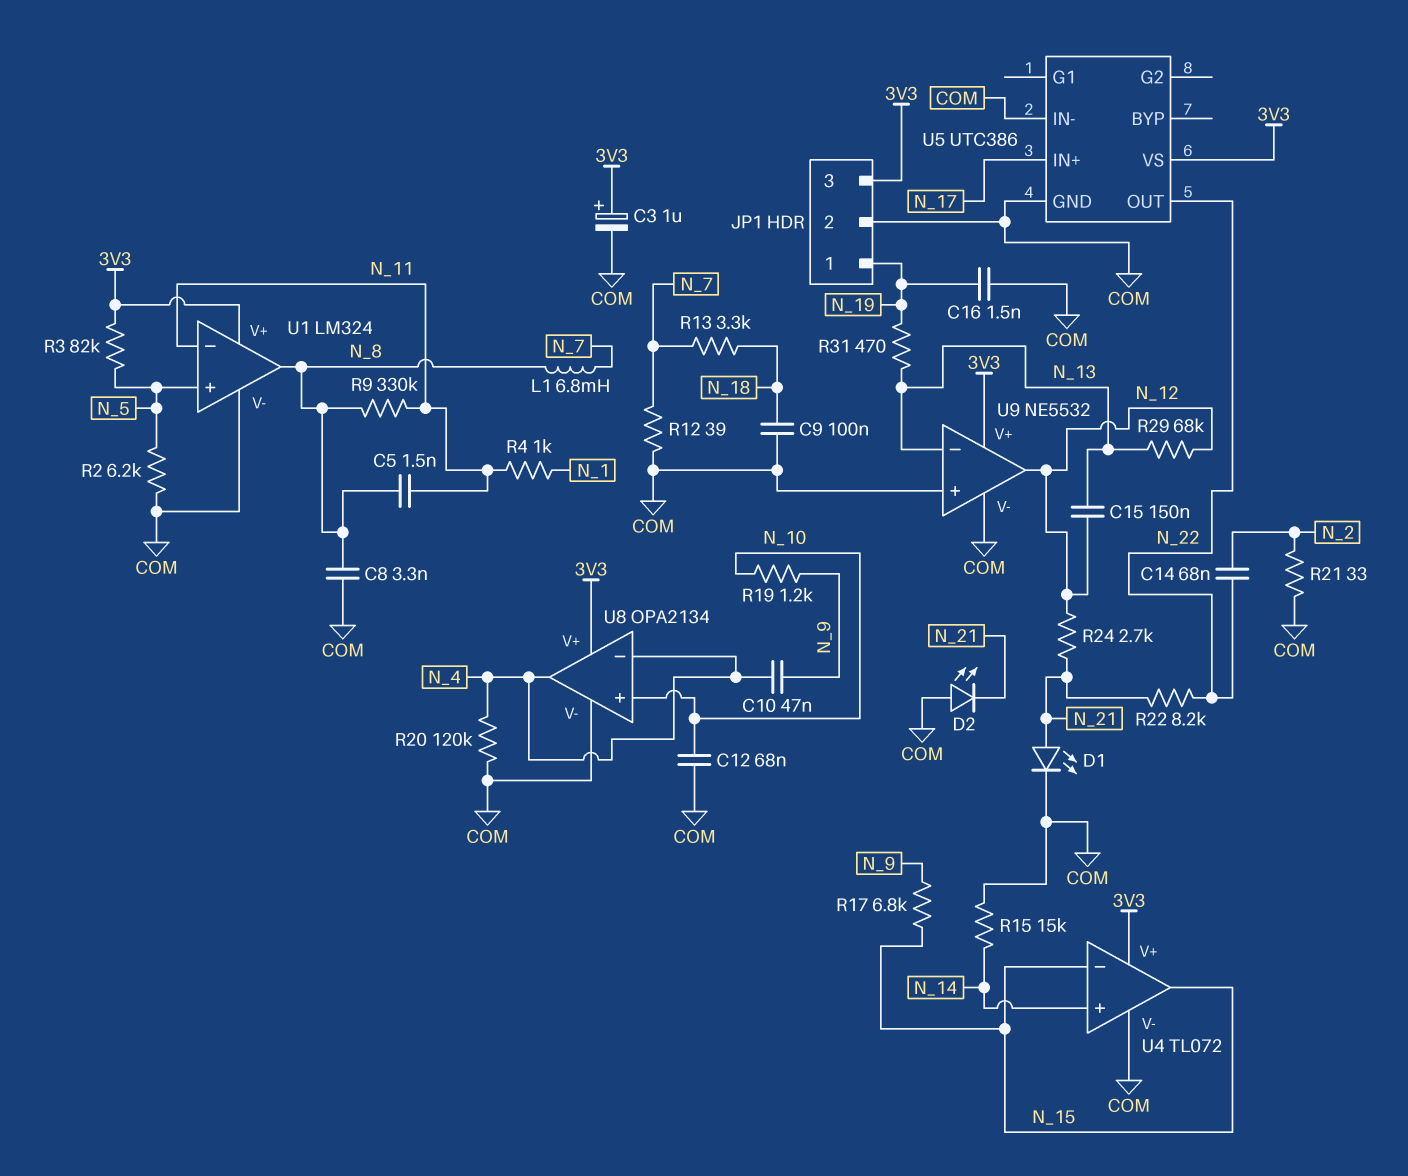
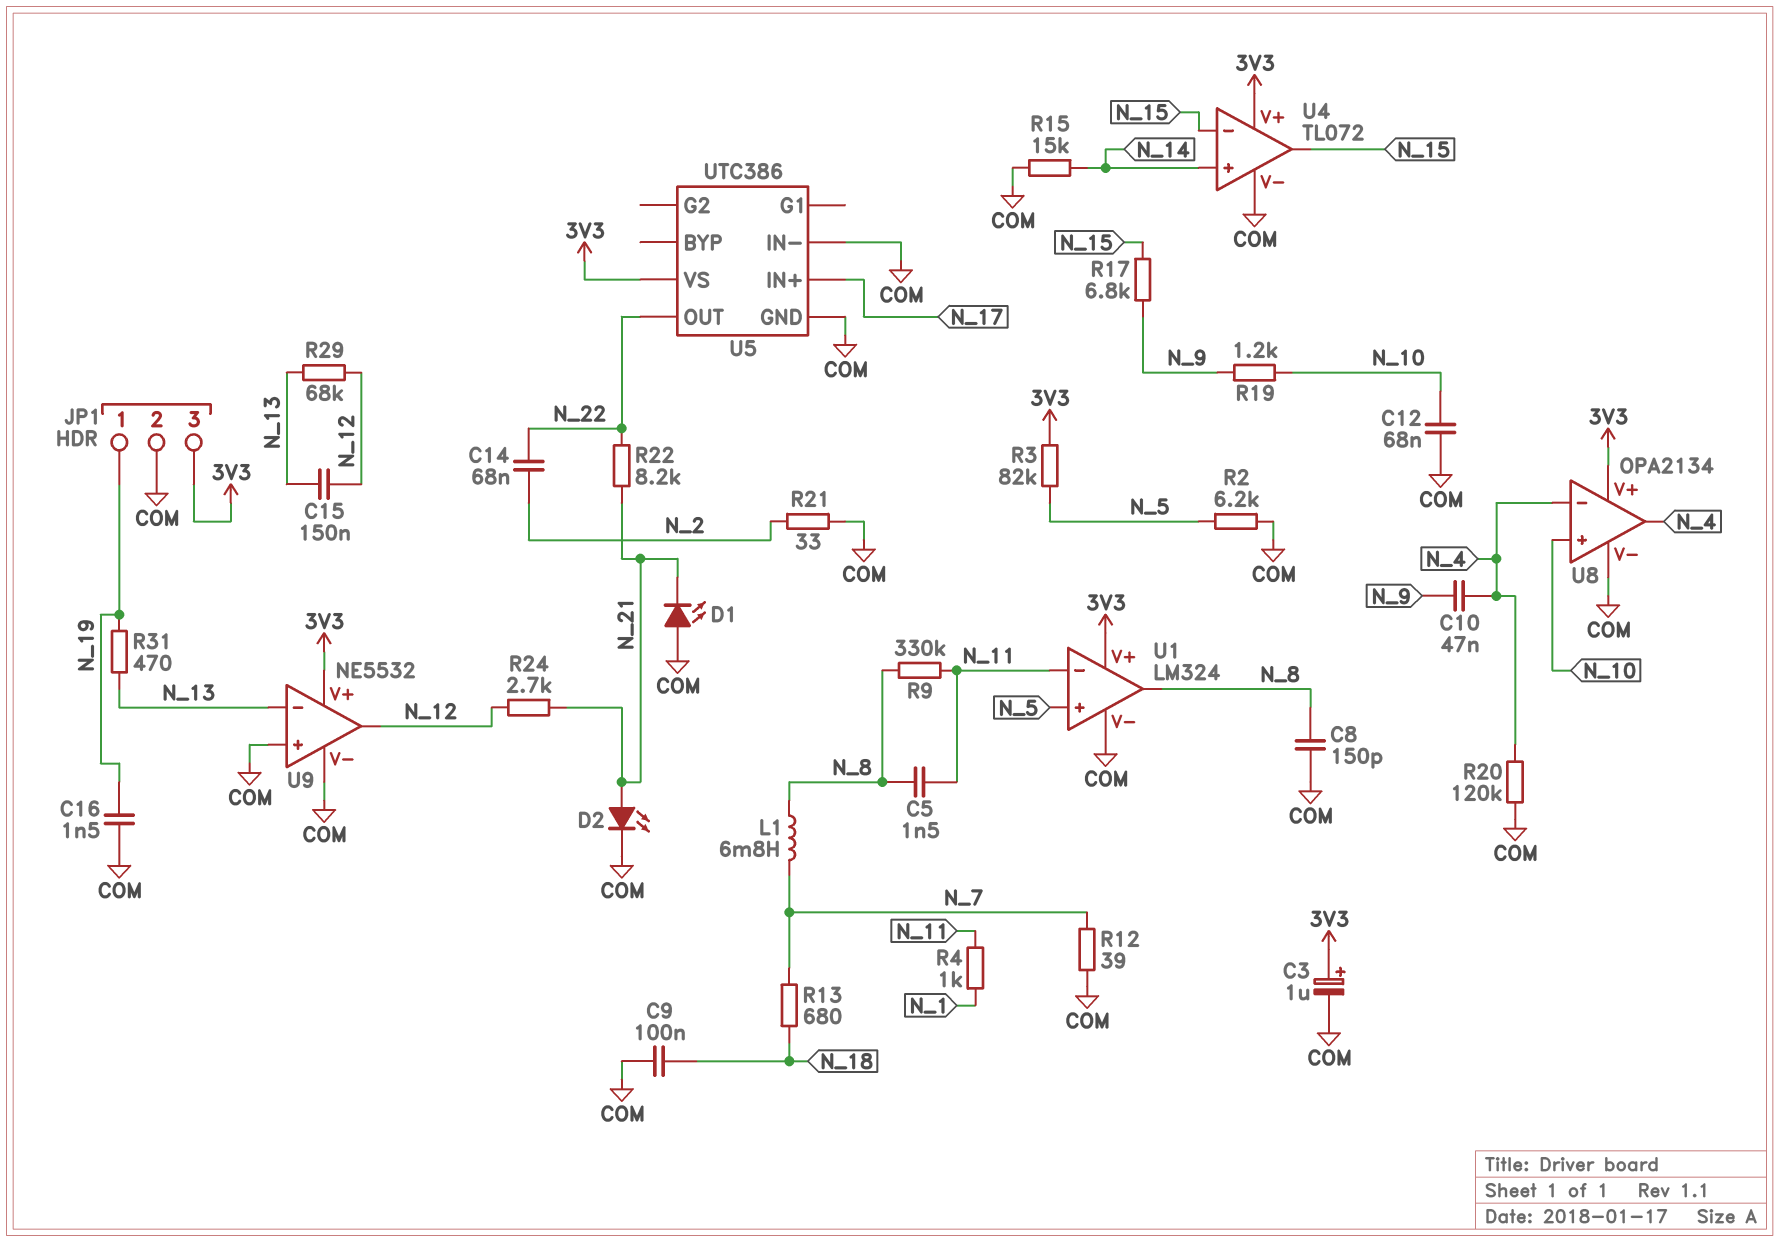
C8: 3.3nF (COM, N_8) -> 150pF (COM, N_8)
D1: LED (A N_21, K COM) -> LED (A COM, K N_21)
D2: LED (A COM, K N_21) -> LED (A N_21, K COM)
R13: 3.3k (N_7, N_18) -> 680 (N_7, N_18)

